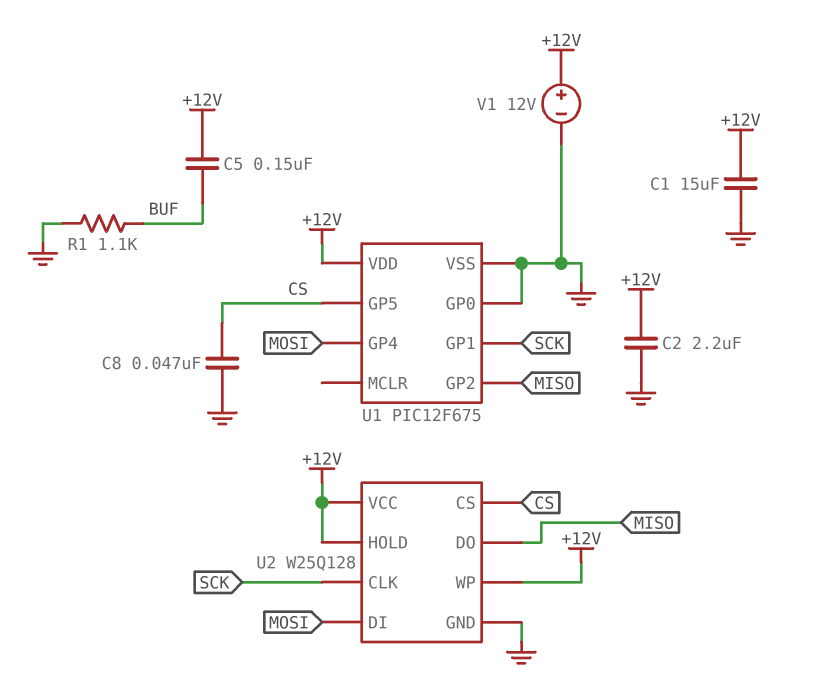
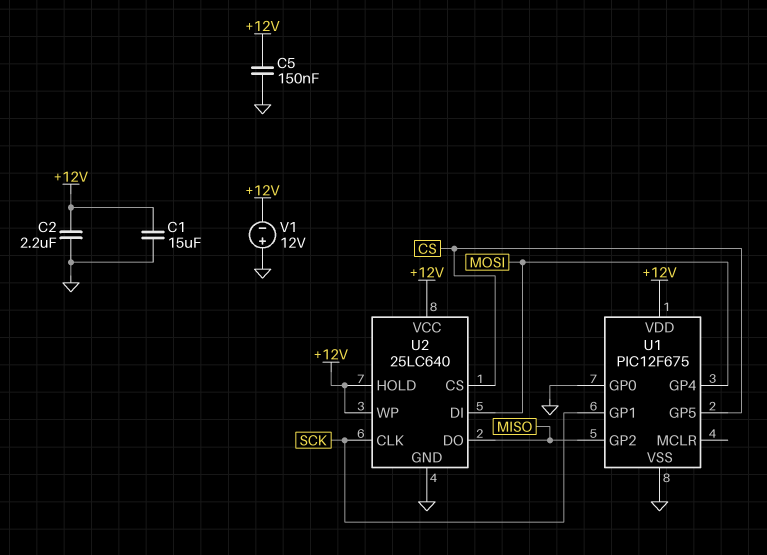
C5: 150nF (+12V, BUF) -> 150nF (+12V, GND)
C8: 47nF (CS, GND) -> none
R1: 1.1k (BUF, GND) -> none
U2: W25Q128 -> 25LC640
V1: 12V (plus +12V, minus GND) -> 12V (plus GND, minus +12V)

